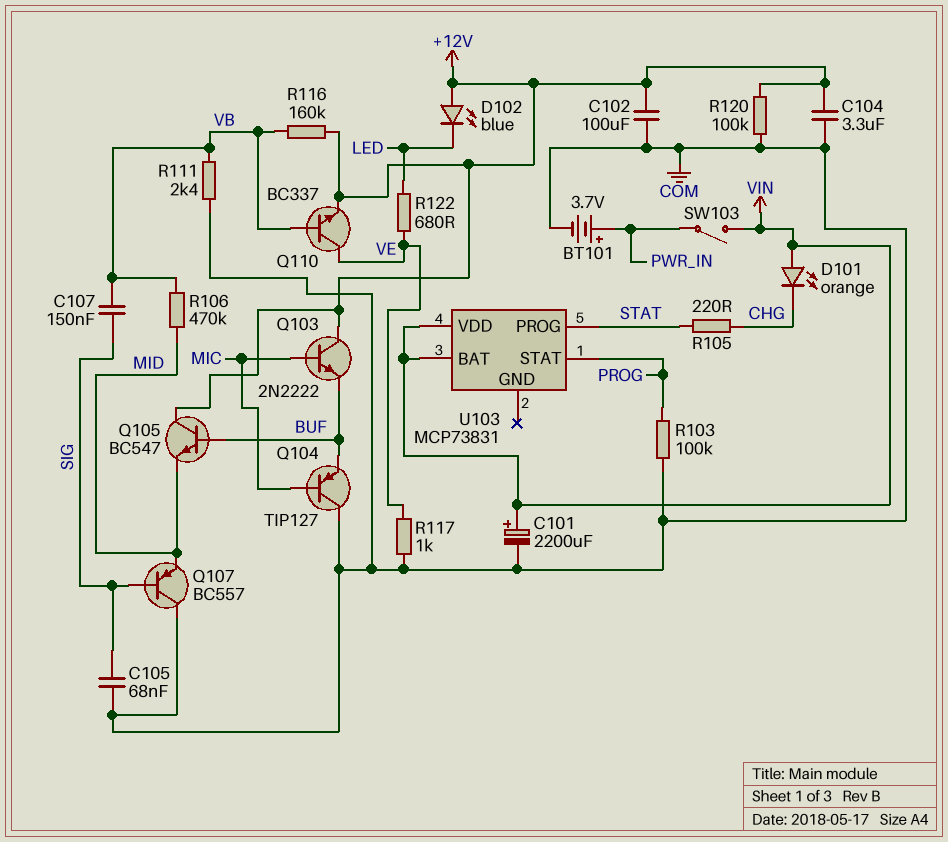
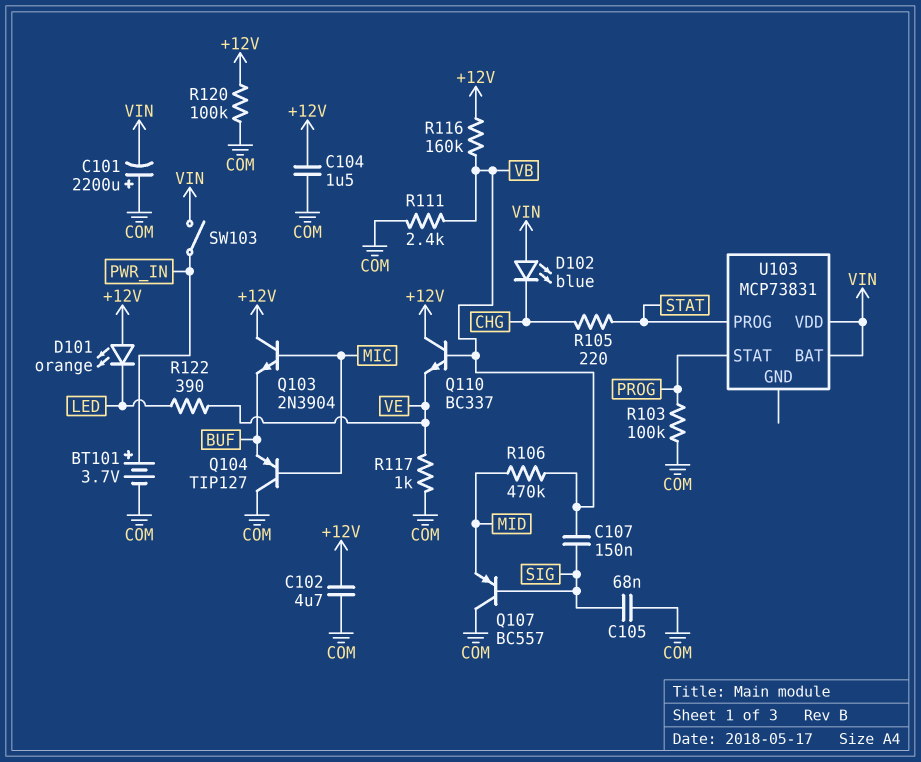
C101: 2200uF (plus VIN, minus COM) -> 2200uF (plus COM, minus VIN)
C102: 100uF (+12V, COM) -> 4.7uF (+12V, COM)
C104: 3.3uF (+12V, COM) -> 1.5uF (+12V, COM)
D101: LED orange (A VIN, K CHG) -> LED orange (A +12V, K LED)
D102: LED blue (A +12V, K LED) -> LED blue (A VIN, K CHG)
Q103: NPN 2N2222 (B MIC, C +12V, E BUF) -> NPN 2N3904 (B MIC, C +12V, E BUF)
Q105: NPN BC547 (B BUF, C +12V, E MID) -> none
Q110: NPN BC337 (B VB, C VE, E +12V) -> NPN BC337 (B VB, C +12V, E VE)
R122: 680 (LED, VE) -> 390 (LED, VE)

